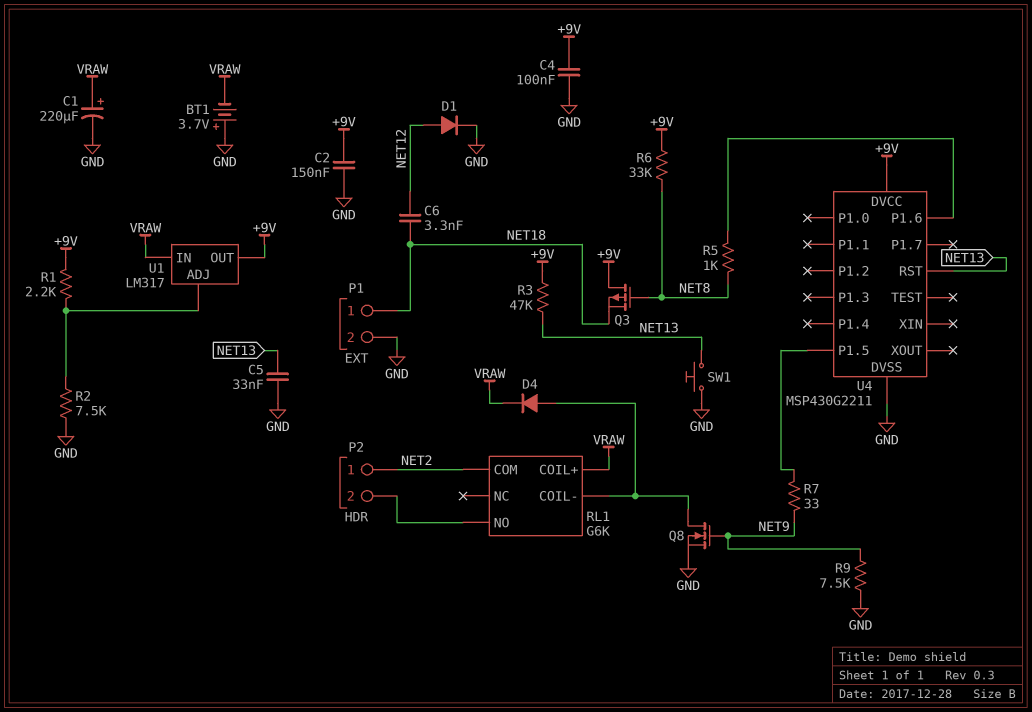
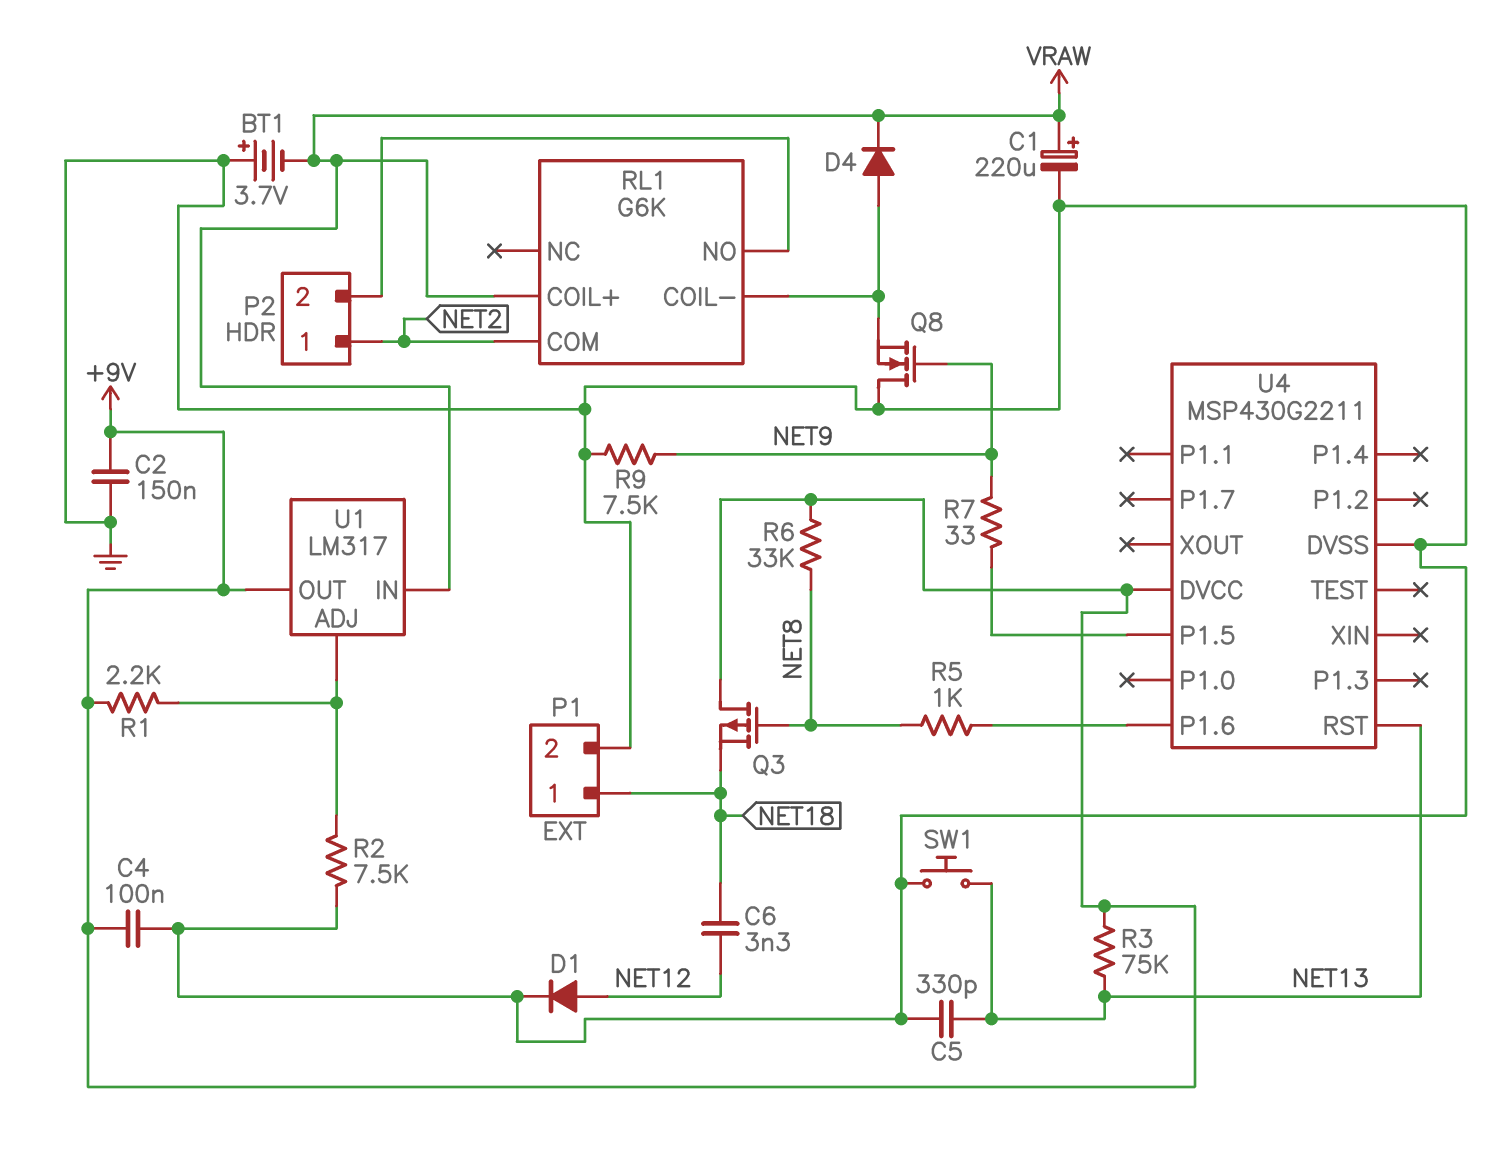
C5: 33nF (GND, NET13) -> 330pF (GND, NET13)
Q8: NMOS (G NET9, D RL1/COIL-, S GND) -> NMOS (G NET9, D GND, S RL1/COIL-)
R3: 47k (+9V, NET13) -> 75k (+9V, NET13)

